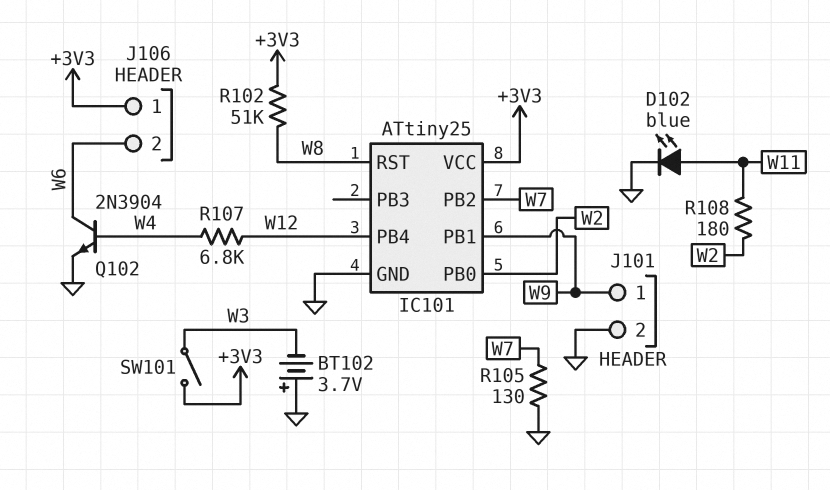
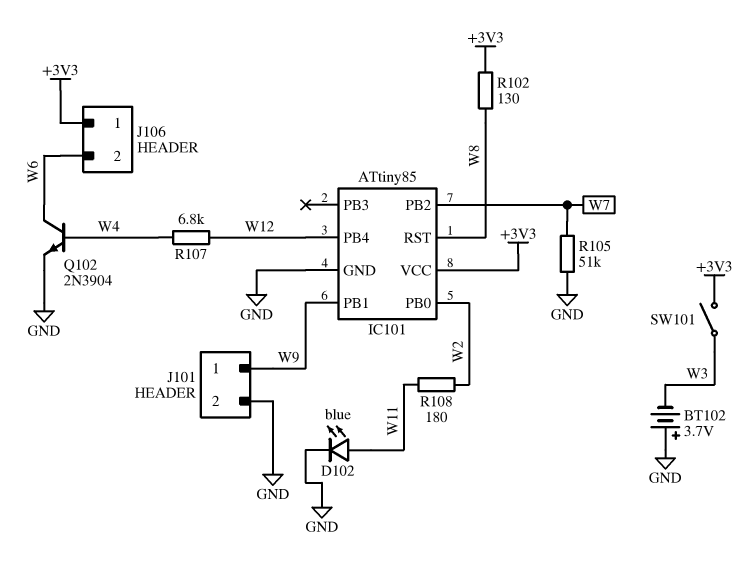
IC101: ATtiny25 -> ATtiny85
R102: 51k (+3V3, W8) -> 130 (+3V3, W8)
R105: 130 (GND, W7) -> 51k (GND, W7)

